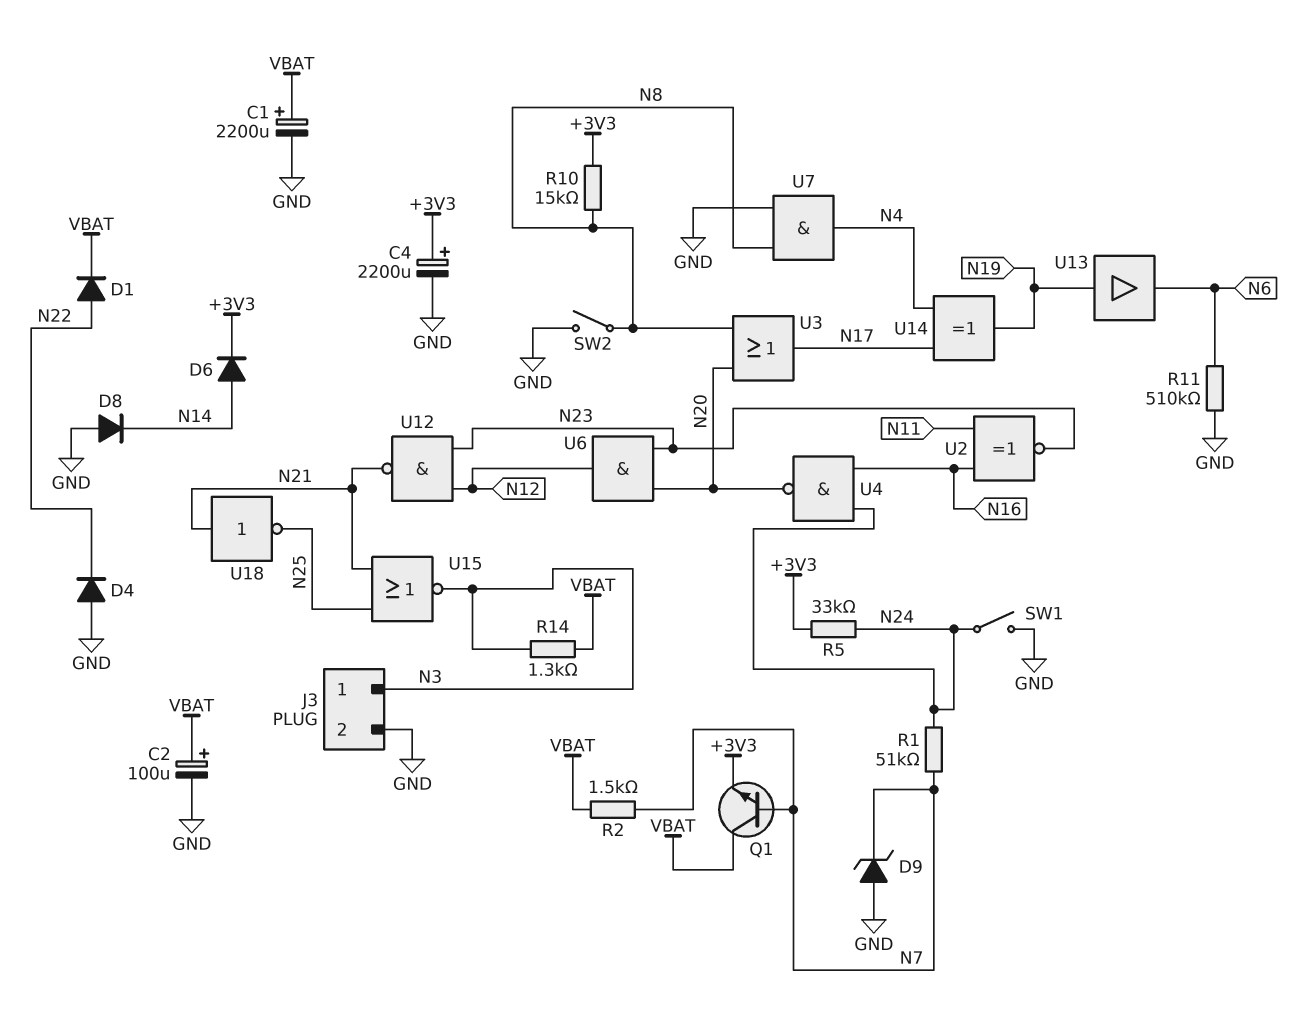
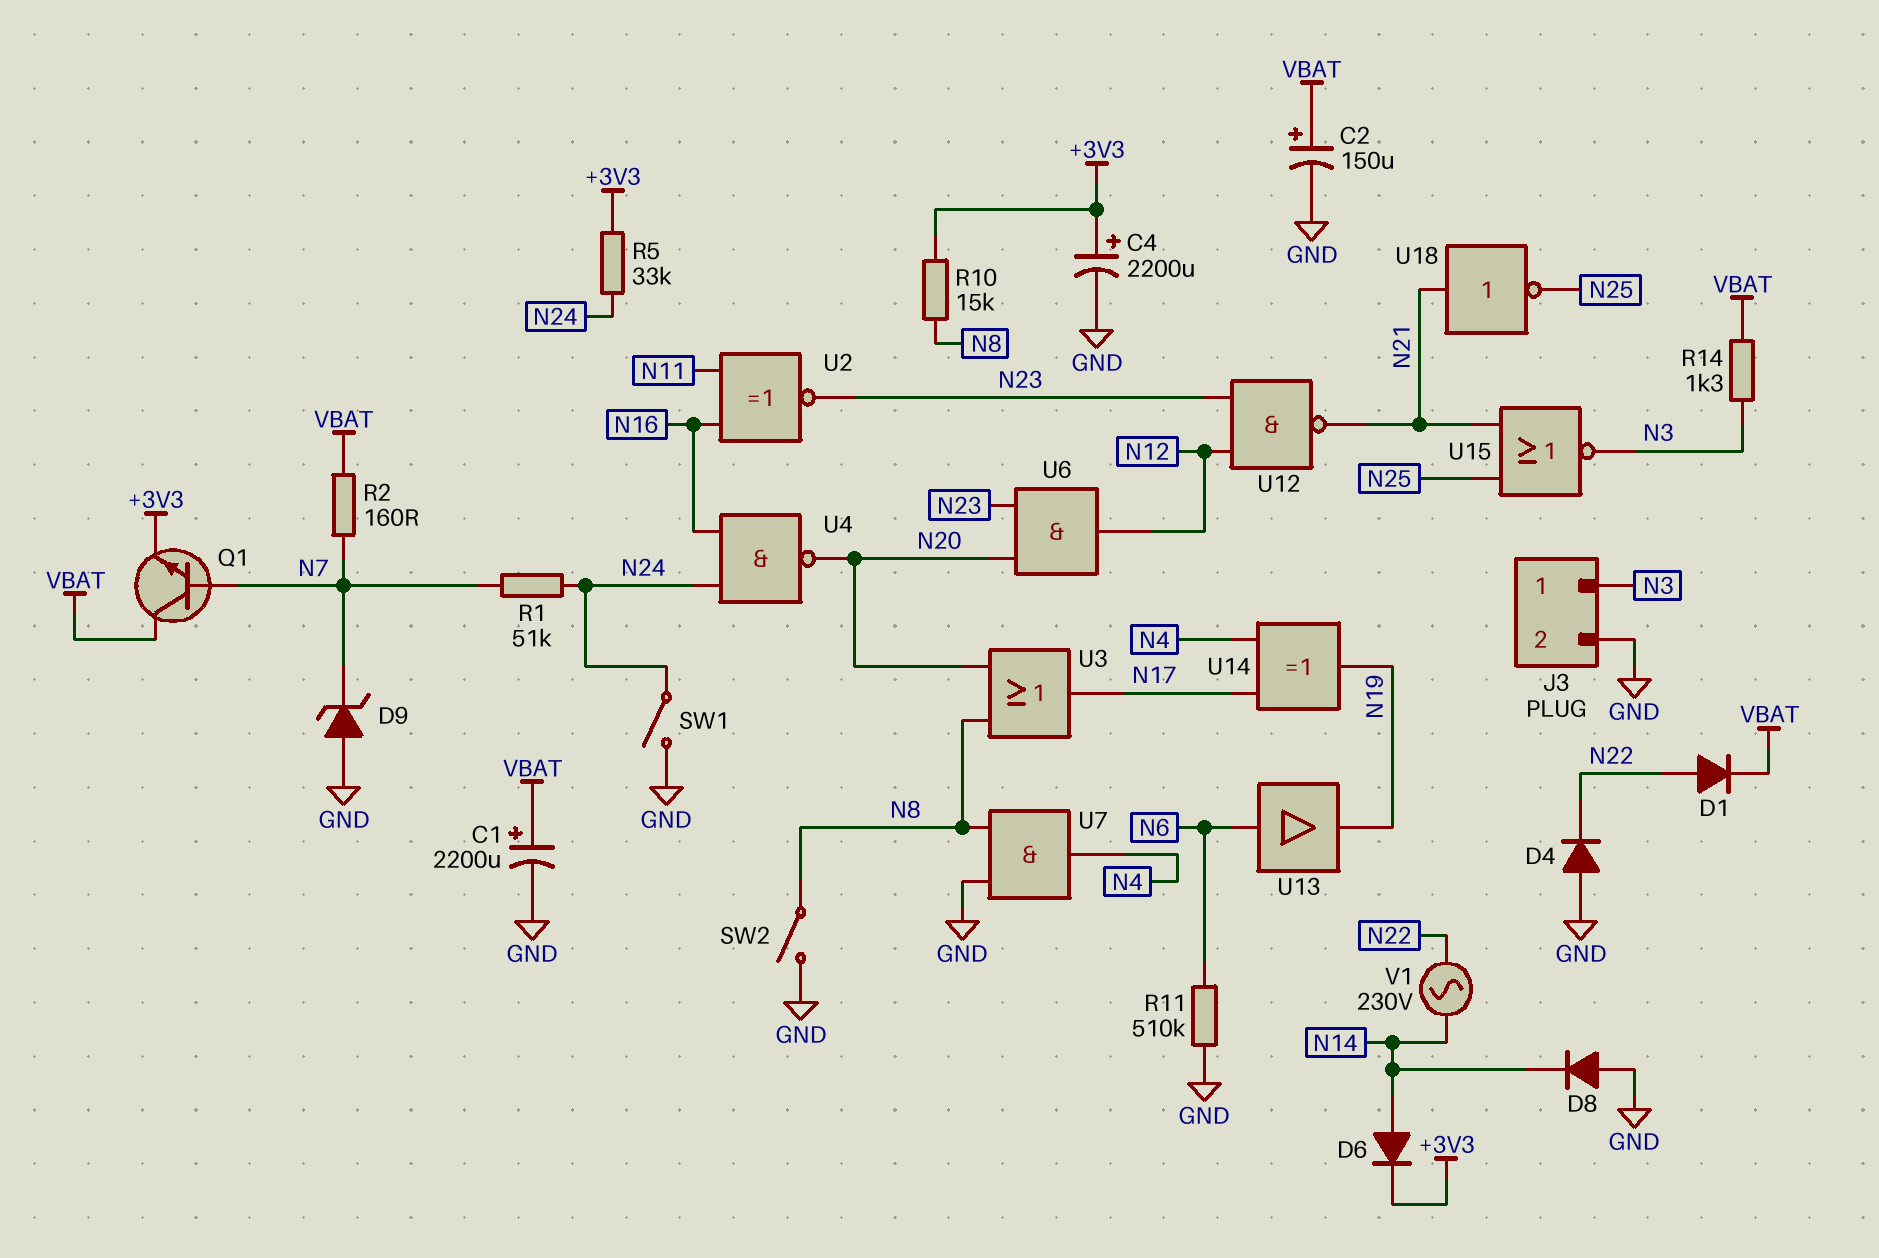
C2: 100uF (plus VBAT, minus GND) -> 150uF (plus VBAT, minus GND)
R2: 1.5k (N7, VBAT) -> 160 (N7, VBAT)
U13: buffer (in N19, out N6) -> buffer (in N6, out N19)
V1: none -> AC 230V (N14, N22)

